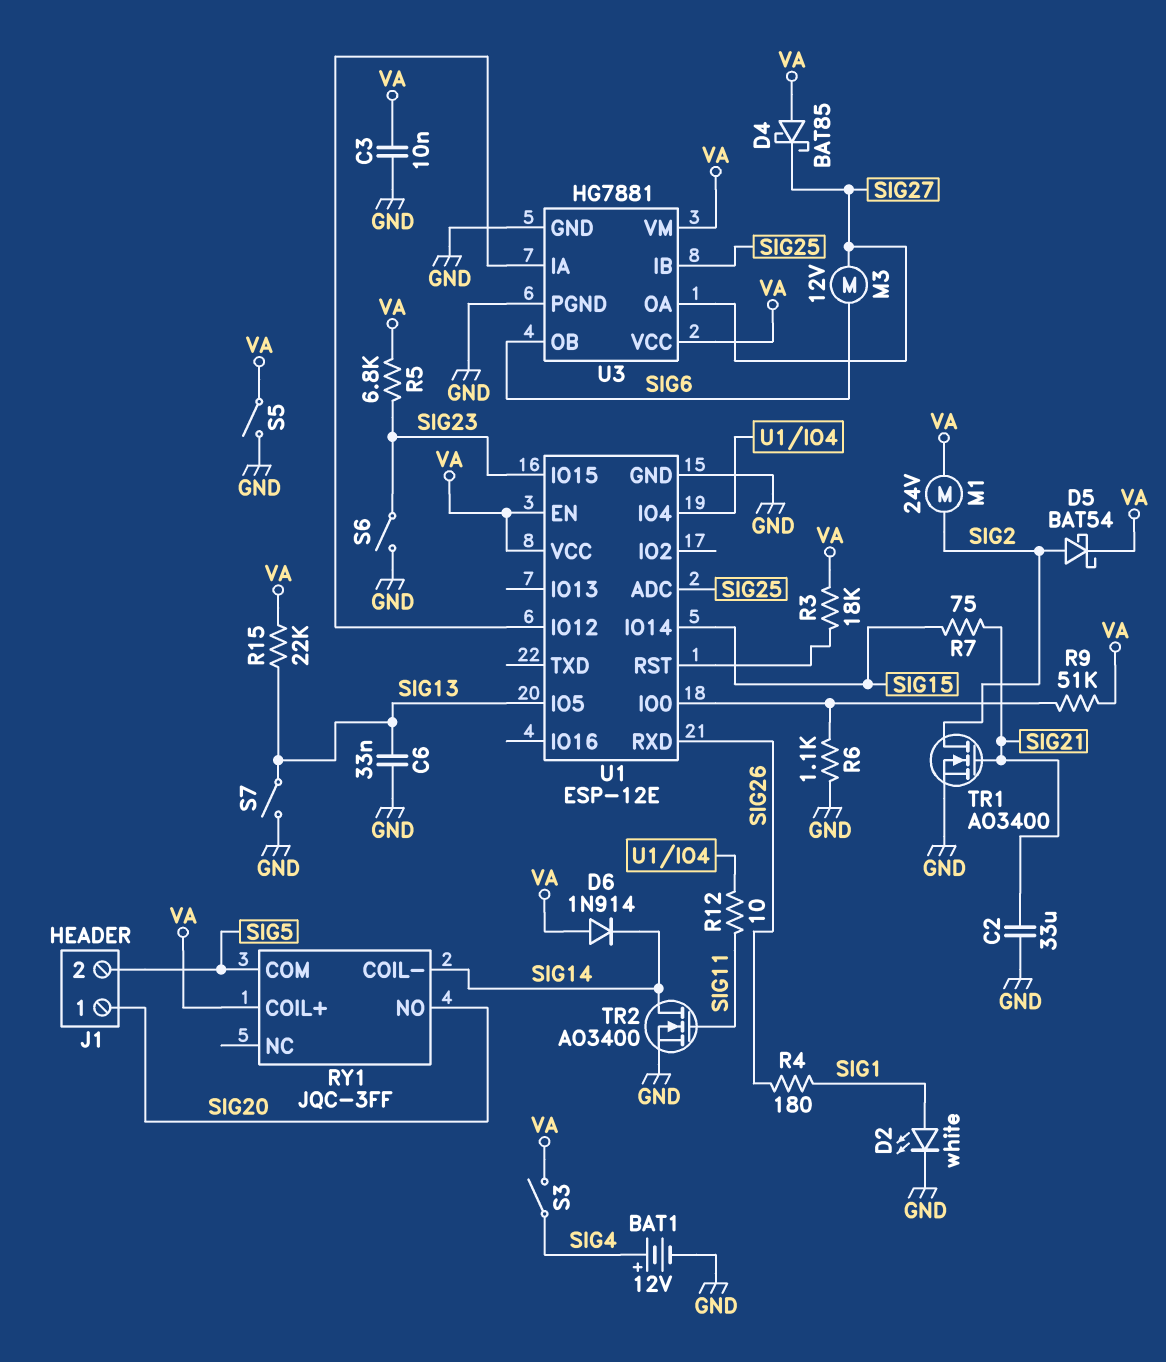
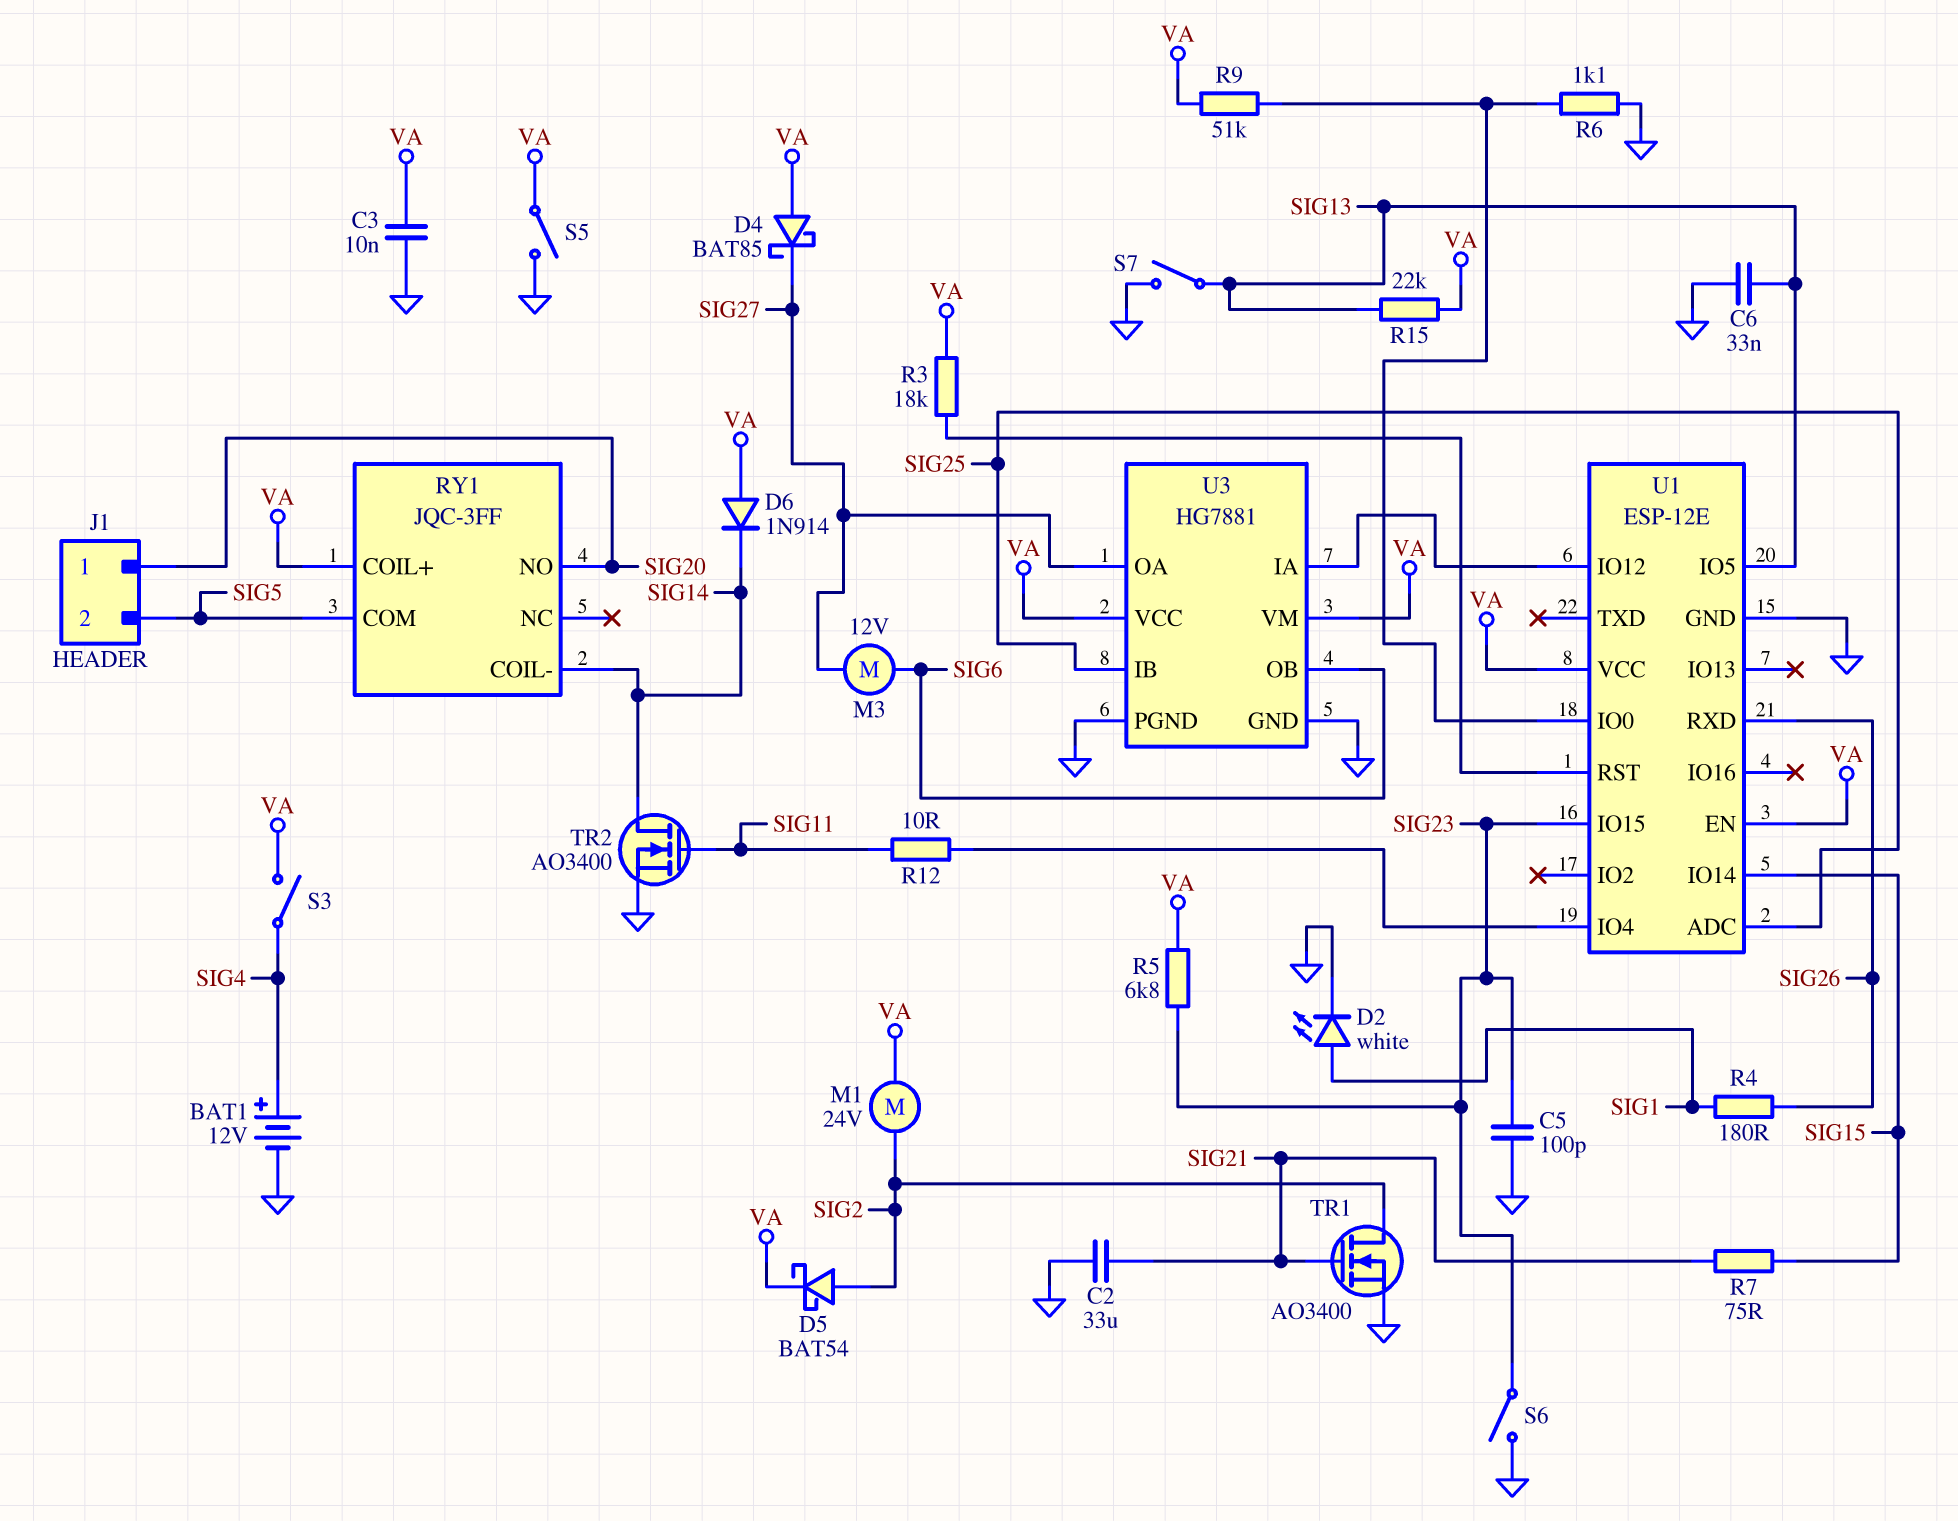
C5: none -> 100pF (GND, SIG23)

